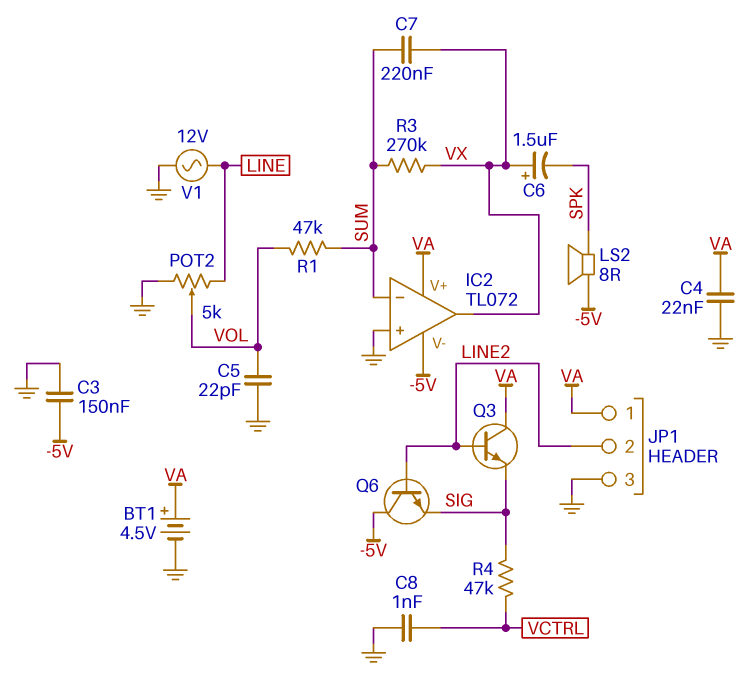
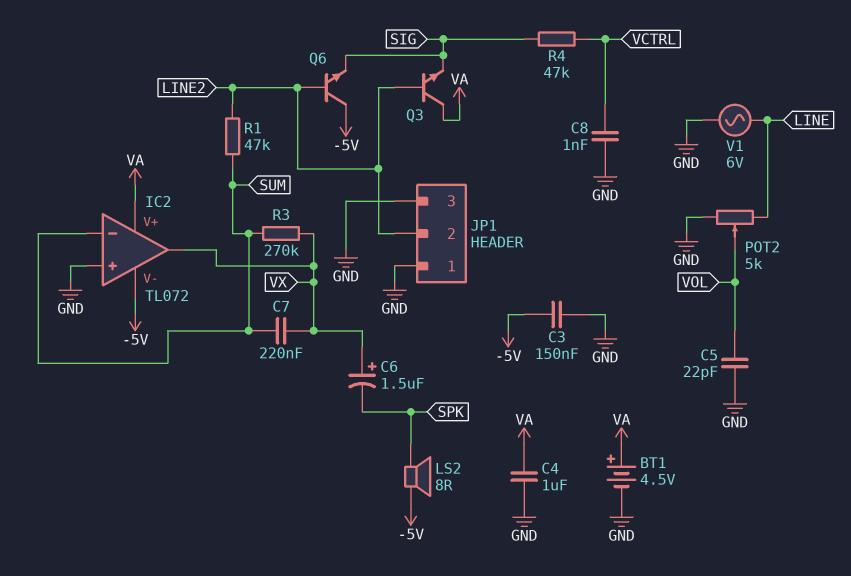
C4: 22nF (GND, VA) -> 1uF (GND, VA)
JP1 pin 1: VA -> GND
R1: 47k (SUM, VOL) -> 47k (LINE2, SUM)
V1: AC 12V (GND, LINE) -> AC 6V (GND, LINE)

